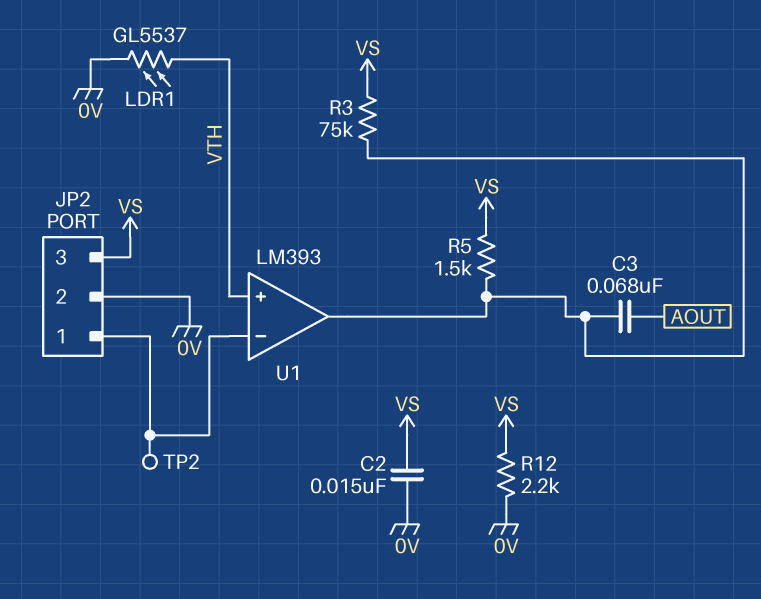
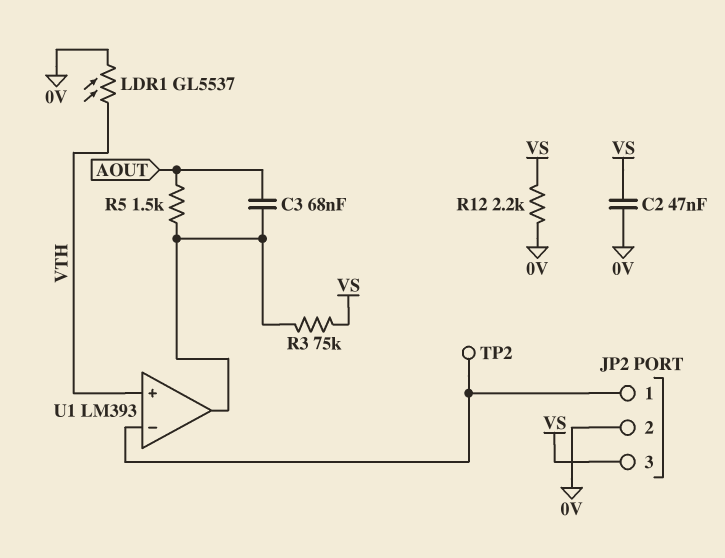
C2: 15nF (0V, VS) -> 47nF (0V, VS)
R5: 1.5k (U1/out, VS) -> 1.5k (AOUT, U1/out)

